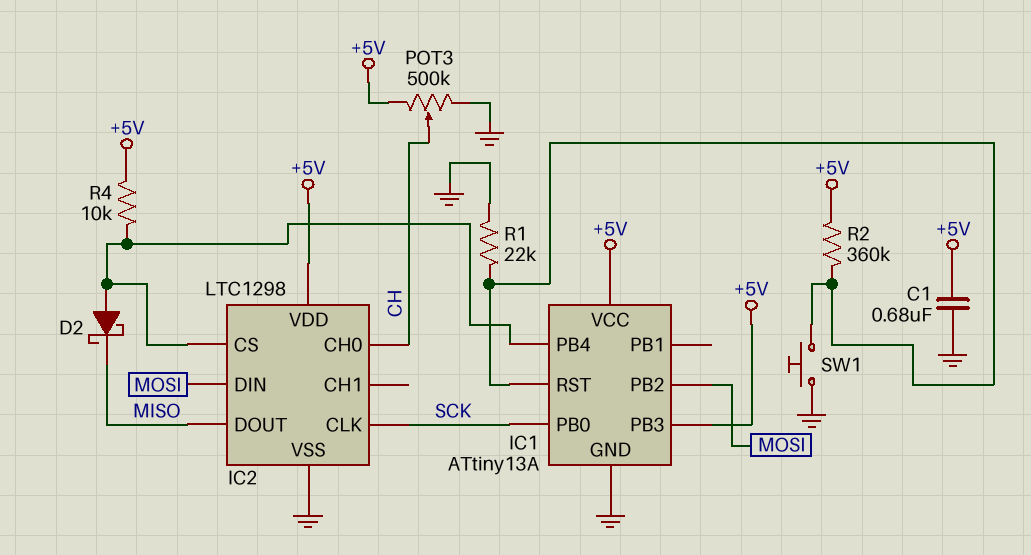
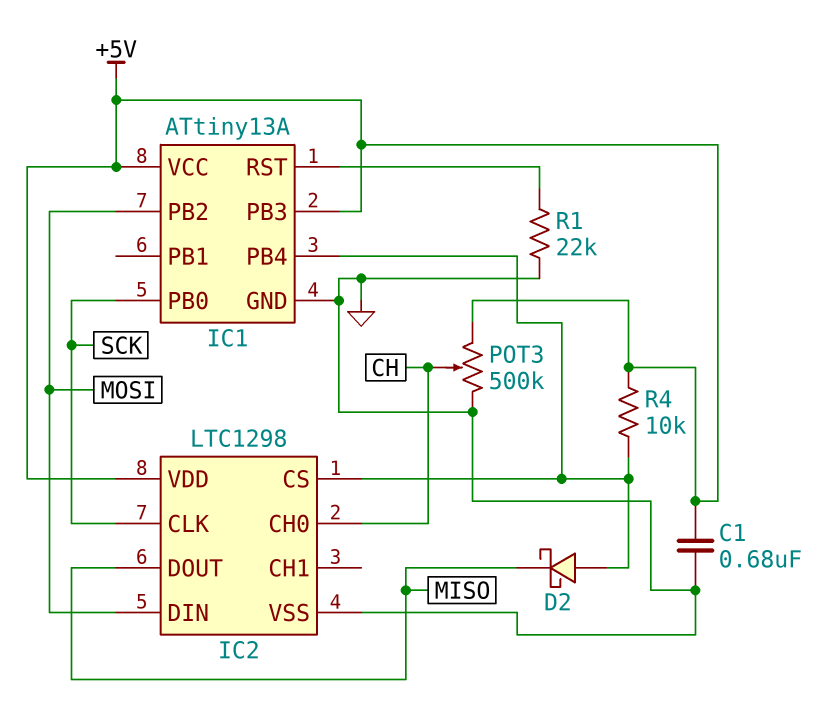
R2: 360k (+5V, IC1/RST) -> none
SW1: button (GND, IC1/RST) -> none

